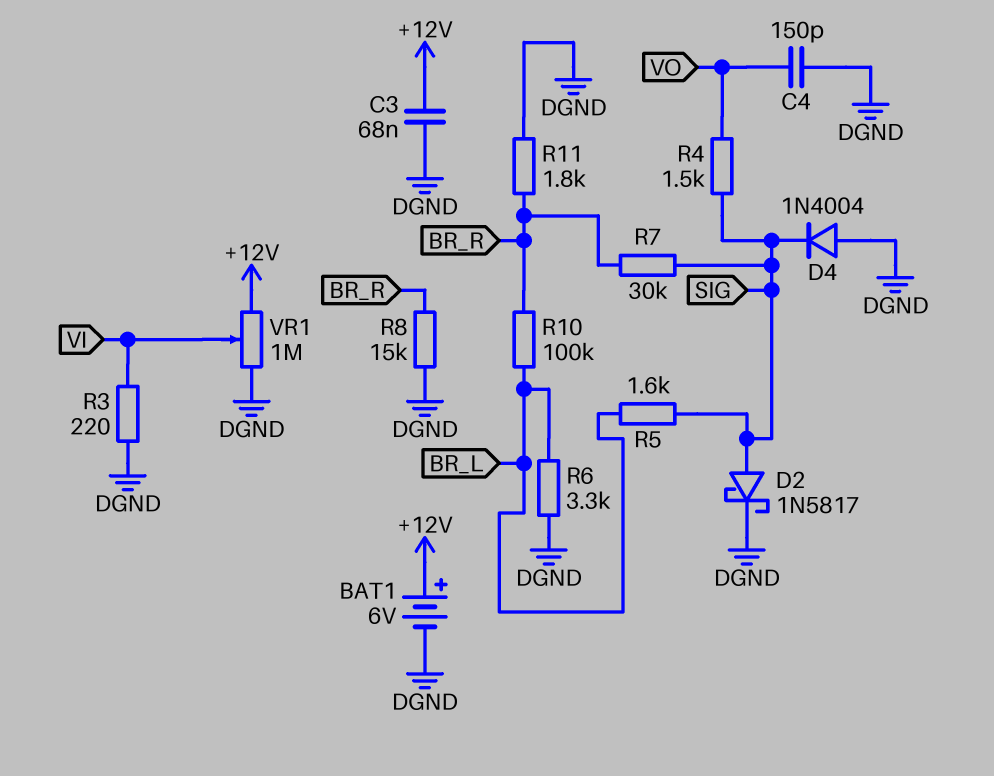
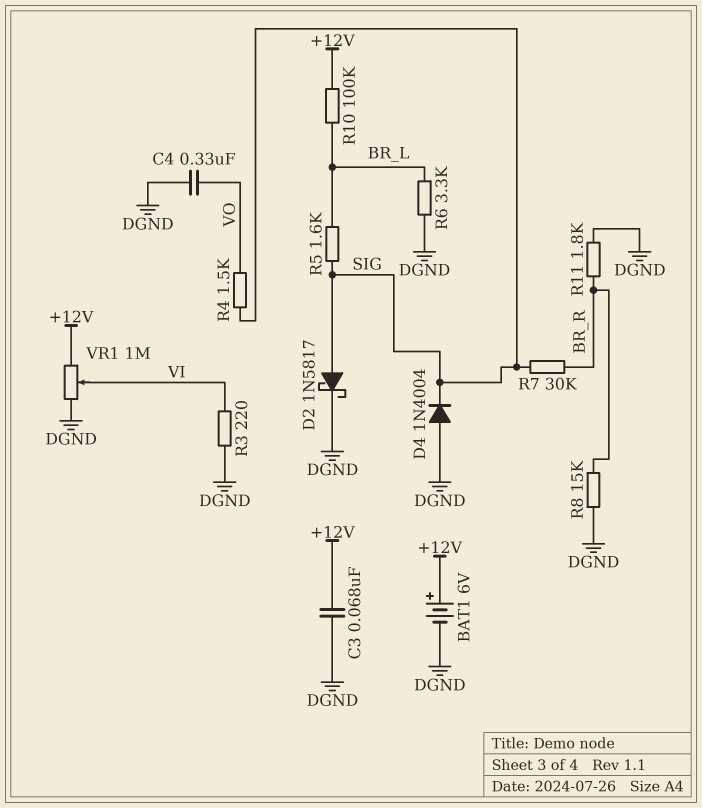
C4: 150pF (DGND, VO) -> 330nF (DGND, VO)
R10: 100k (BR_L, BR_R) -> 100k (+12V, BR_L)

